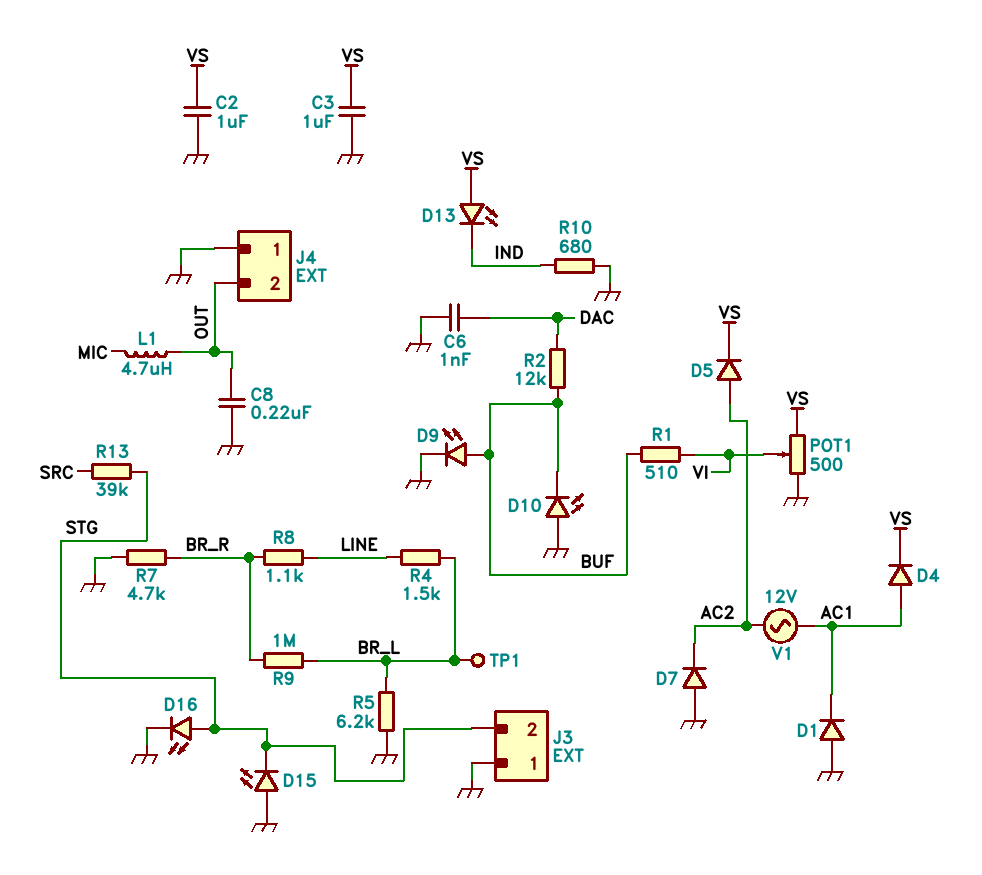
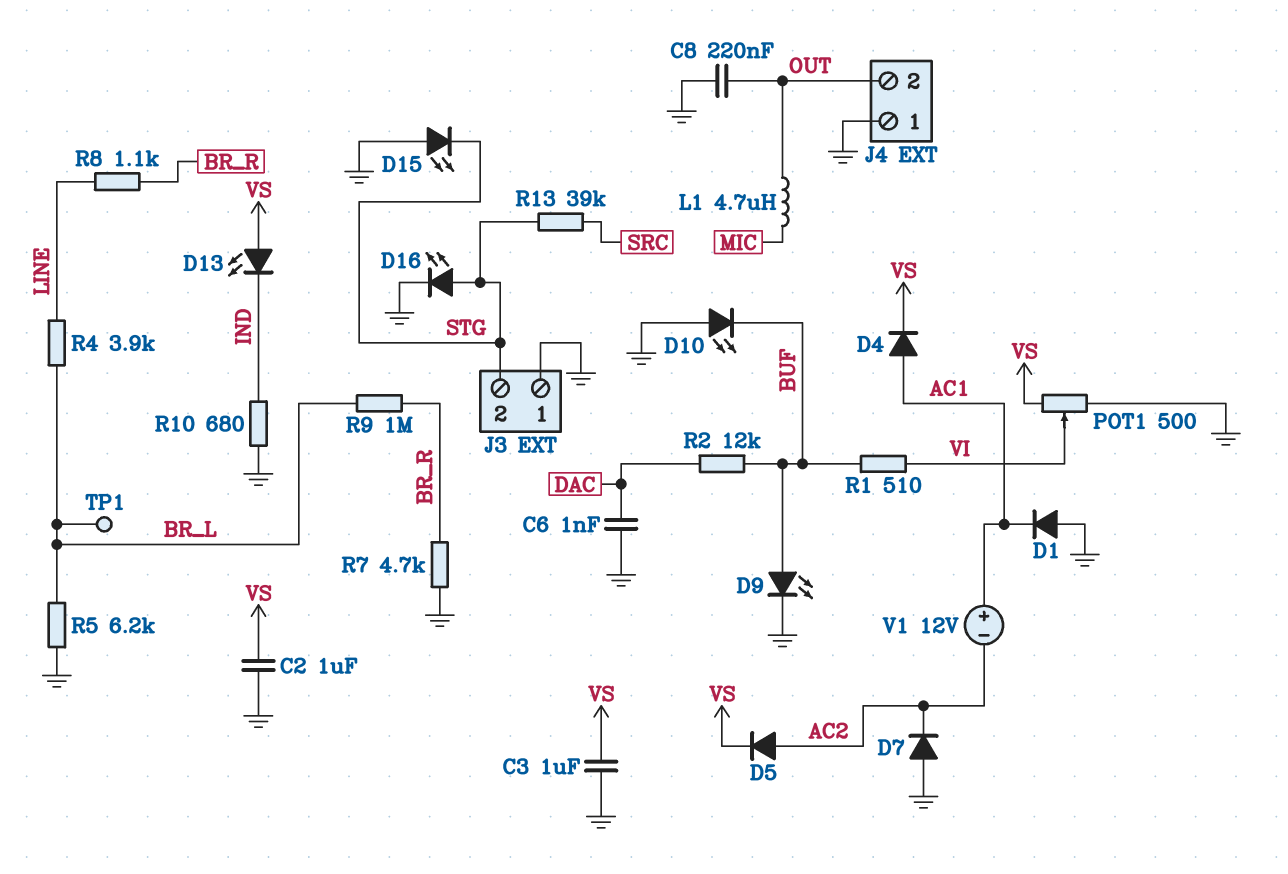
R4: 1.5k (BR_L, LINE) -> 3.9k (BR_L, LINE)
V1: AC 12V (AC1, AC2) -> 12V (plus AC1, minus AC2)

